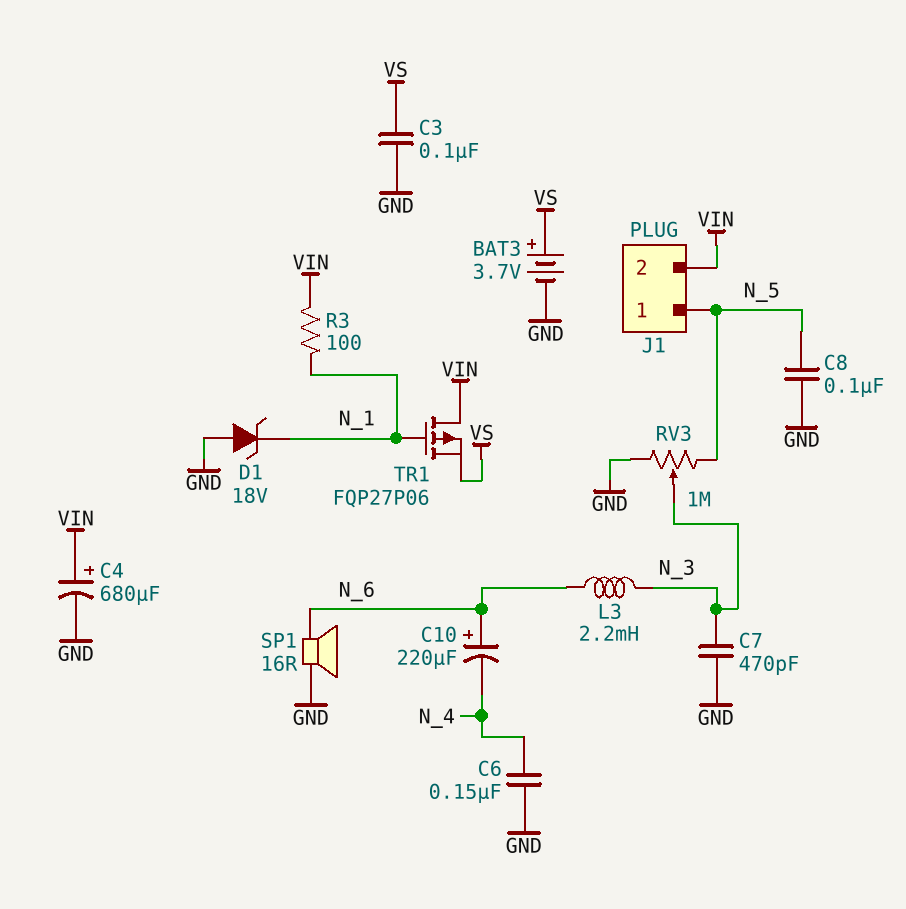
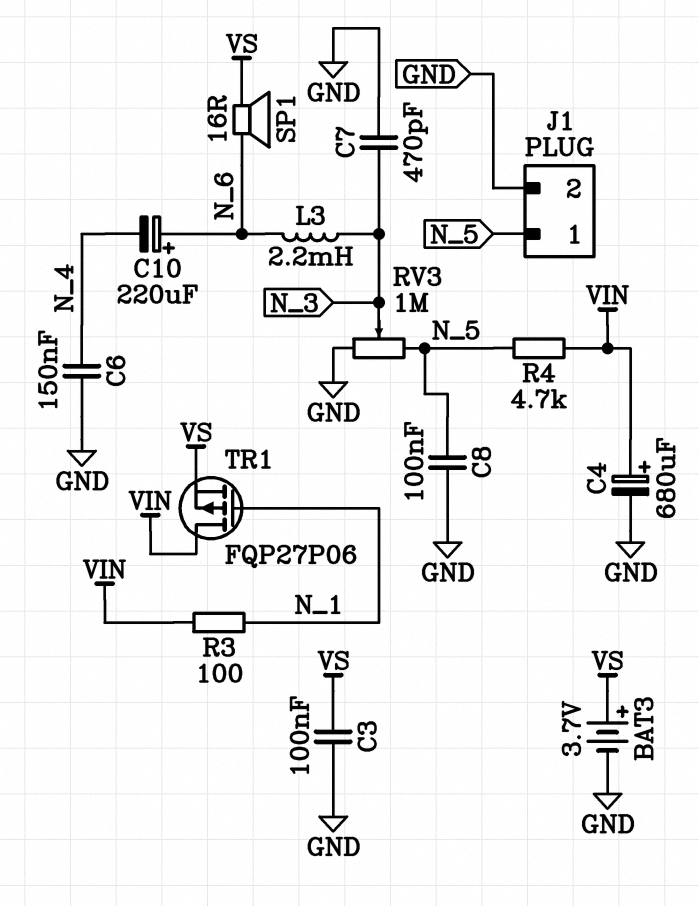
D1: zener 18V (A GND, K N_1) -> none
J1 pin 2: VIN -> GND
R4: none -> 4.7k (N_5, VIN)
SP1: speaker 16R (GND, N_6) -> speaker 16R (N_6, VS)

